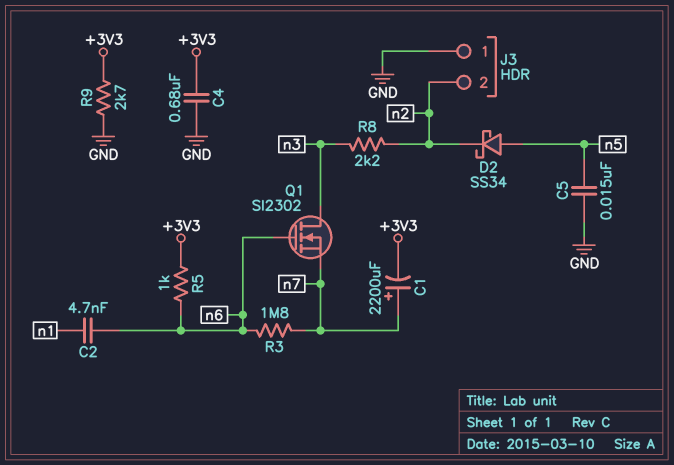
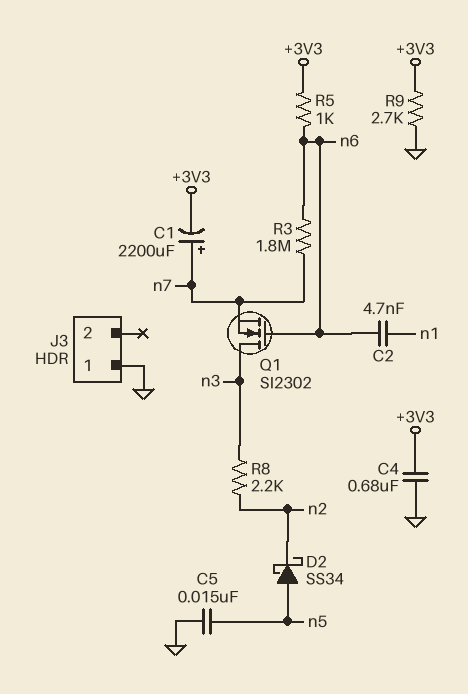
J3 pin 2: n2 -> none

